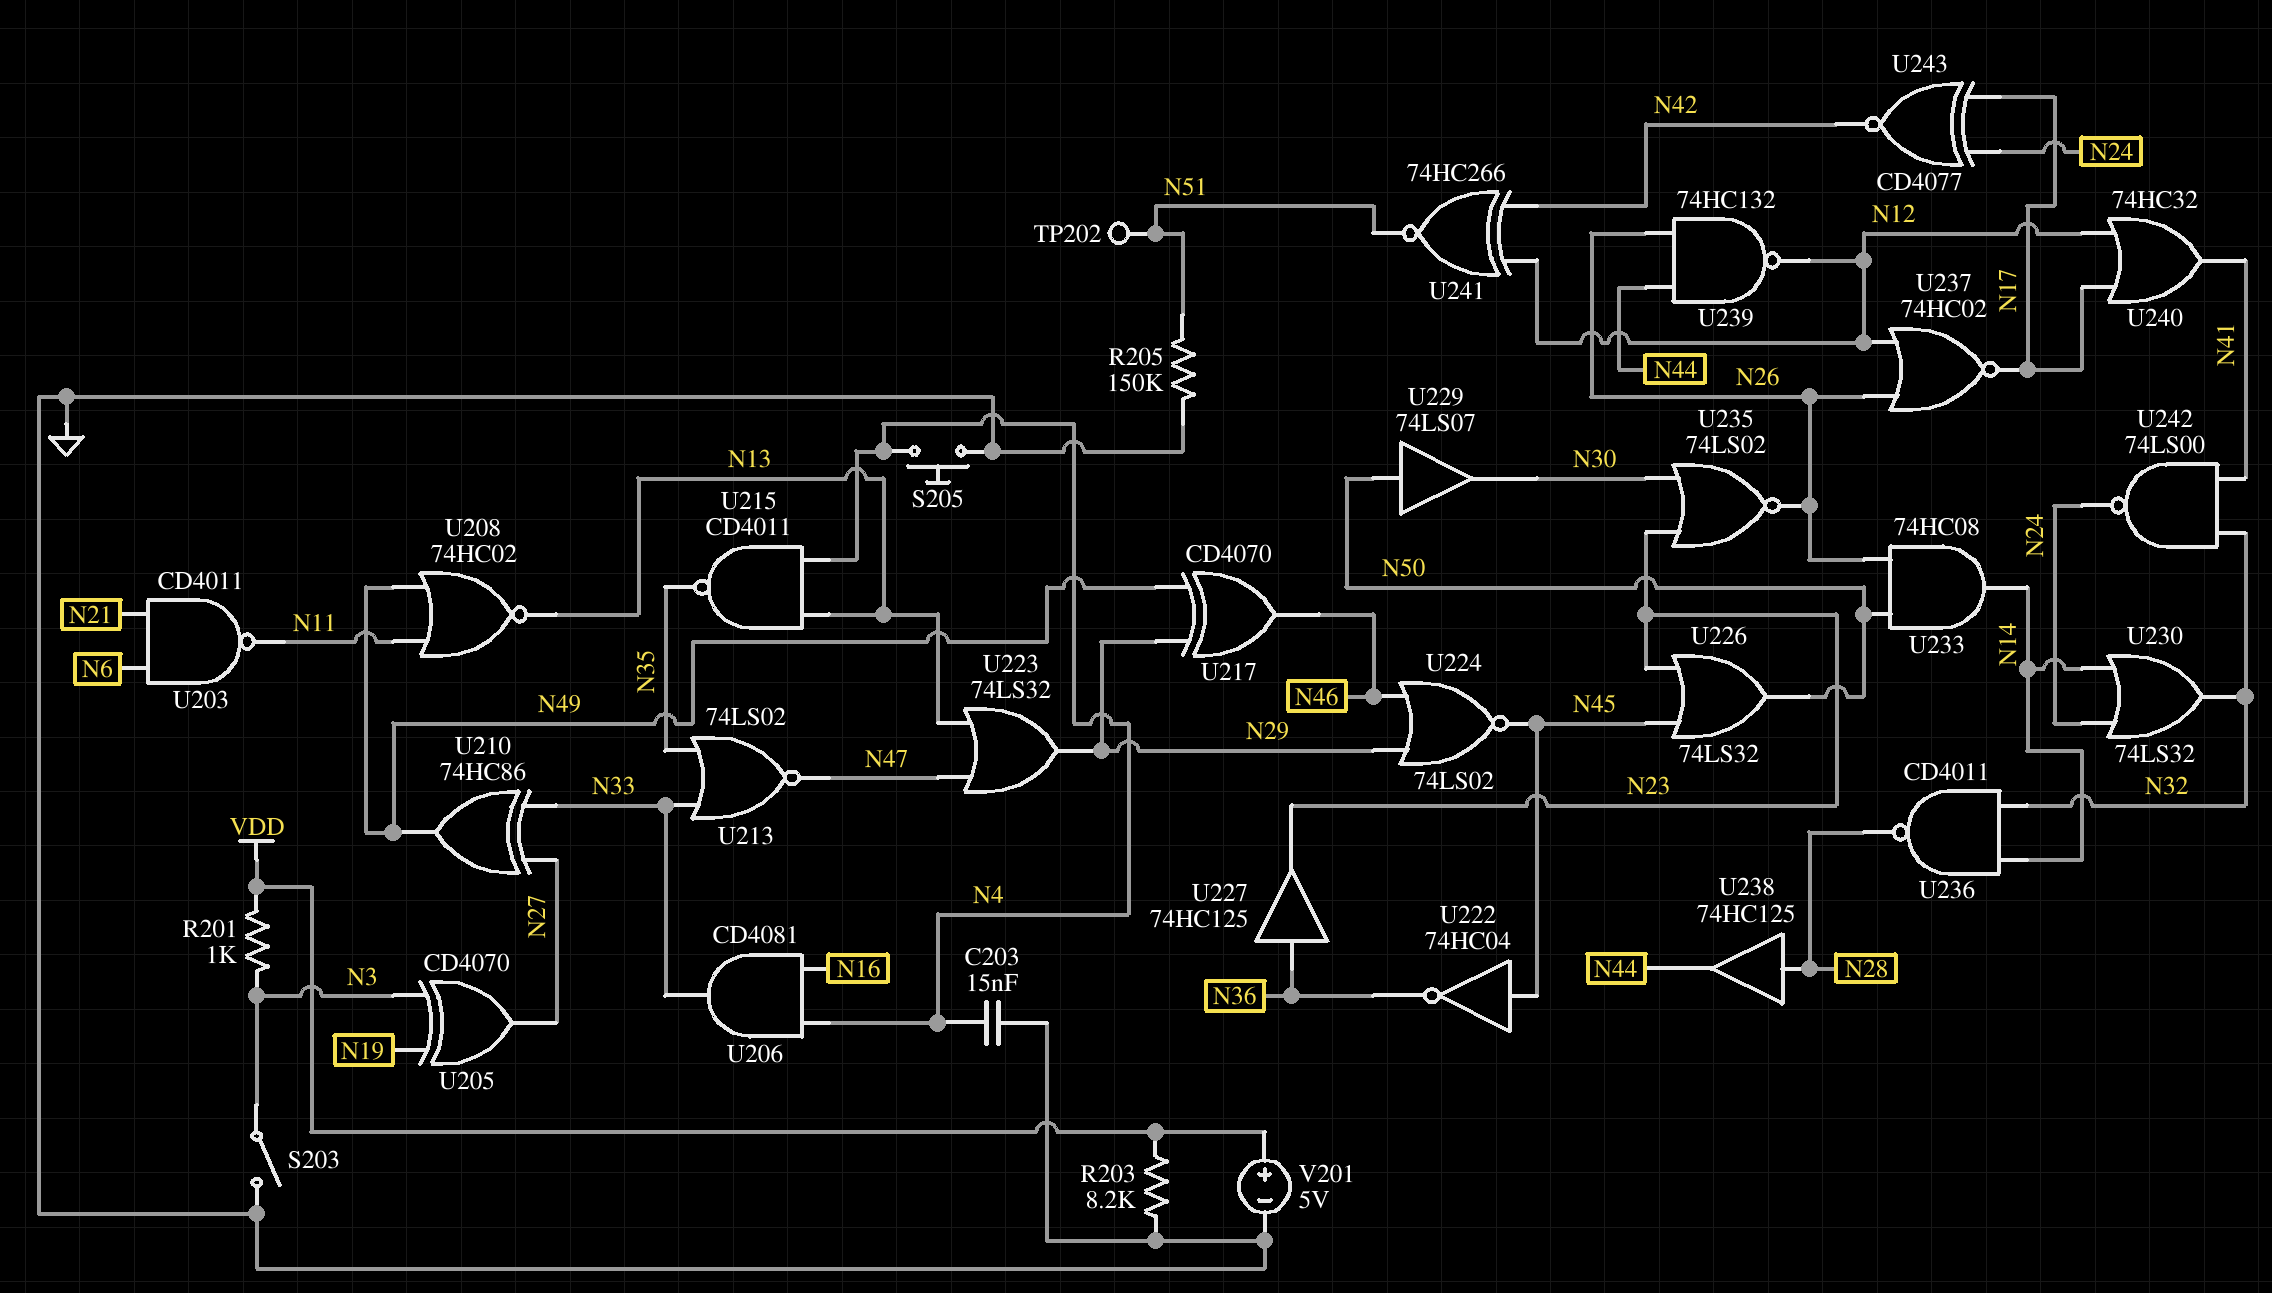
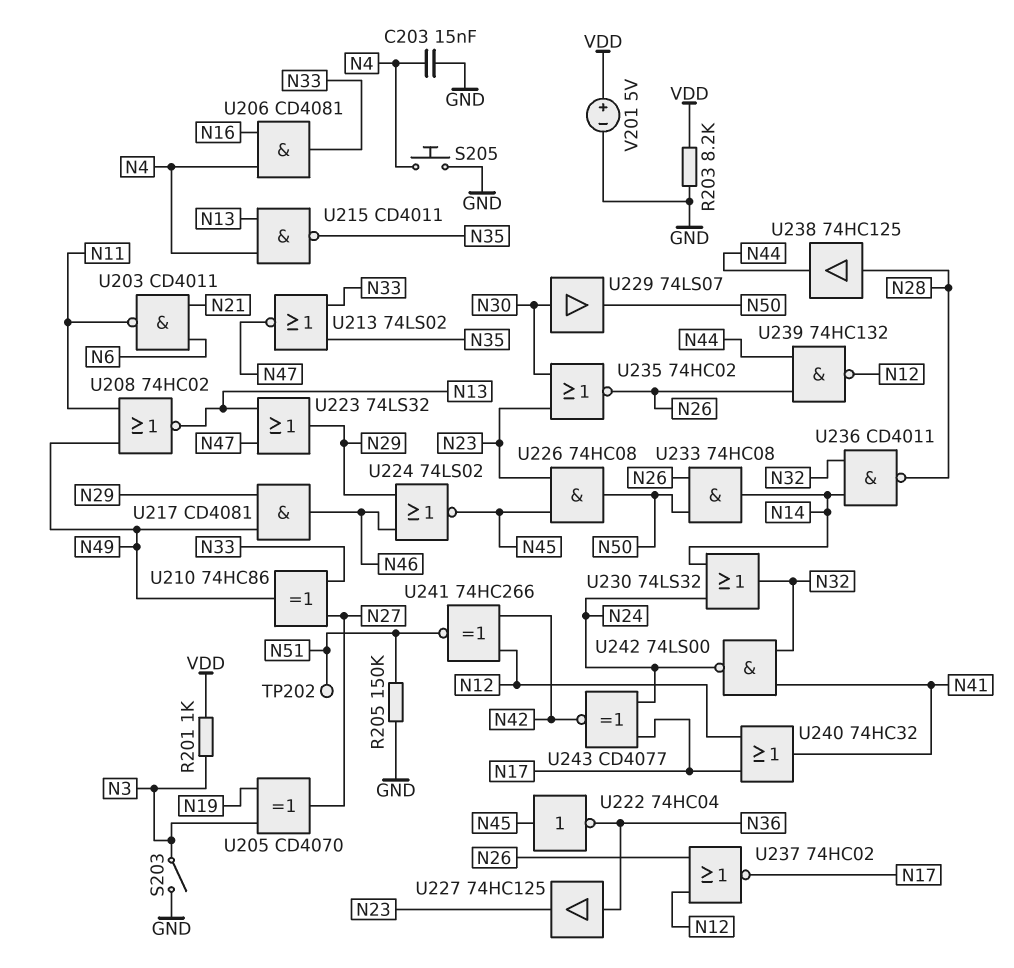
U217: XOR CD4070 (in N29, in N49, out N46) -> AND CD4081 (in N29, in N49, out N46)
U226: OR 74LS32 (in N23, in N45, out N50) -> AND 74HC08 (in N23, in N45, out N50)
U229: buffer 74LS07 (in N50, out N30) -> buffer 74LS07 (in N30, out N50)
U235: NOR 74LS02 (in N23, in N30, out N26) -> NOR 74HC02 (in N23, in N30, out N26)

